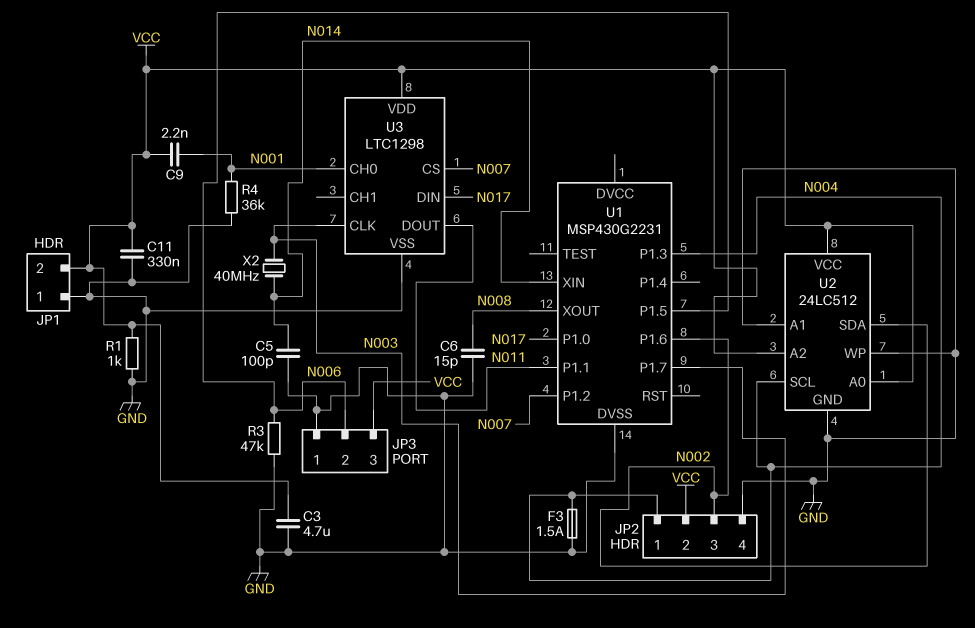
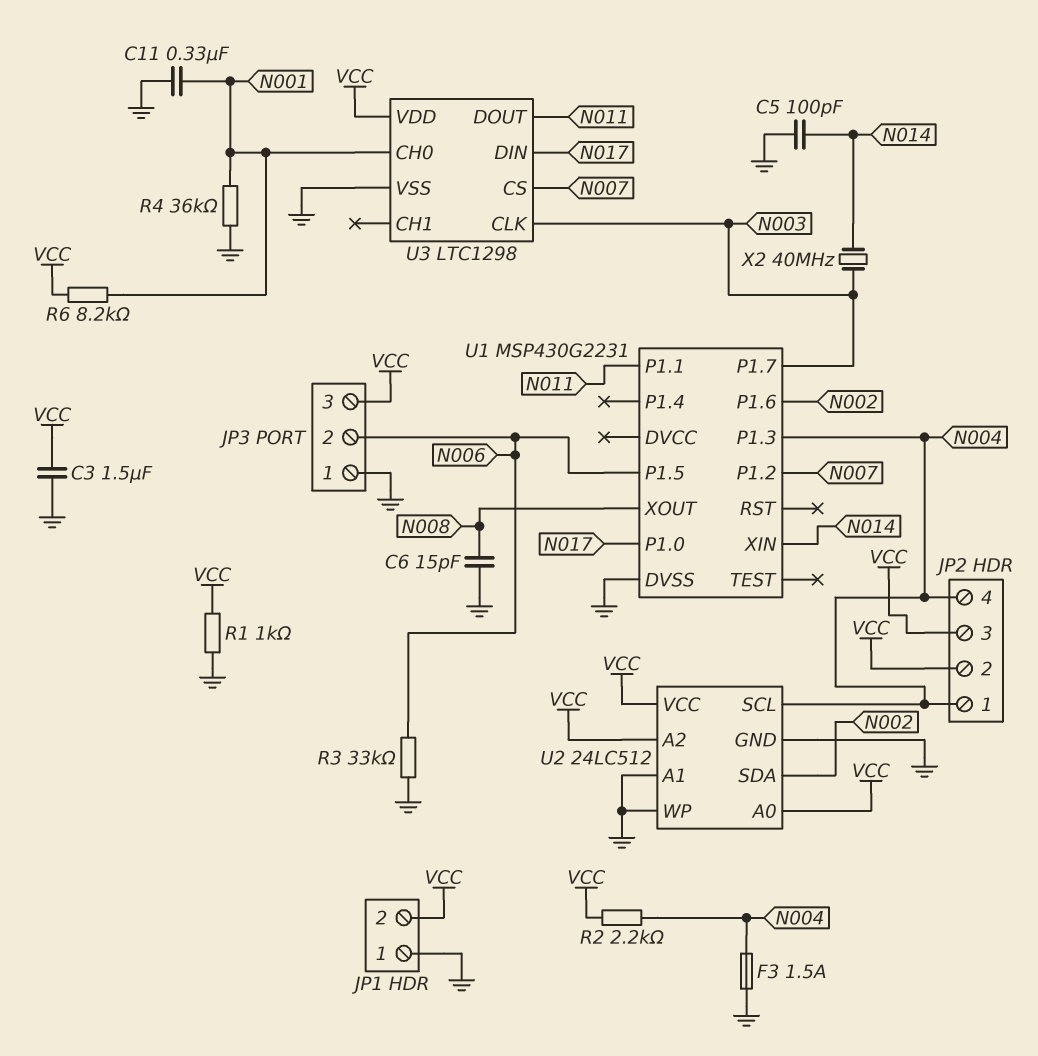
C3: 4.7uF (GND, VCC) -> 1.5uF (GND, VCC)
C9: 2.2nF (N001, VCC) -> none
C11: 330nF (GND, VCC) -> 330nF (GND, N001)
JP2 pin 3: N002 -> VCC
JP2 pin 4: GND -> N004
R2: none -> 2.2k (N004, VCC)
R3: 47k (GND, N006) -> 33k (GND, N006)
R6: none -> 8.2k (N001, VCC)

